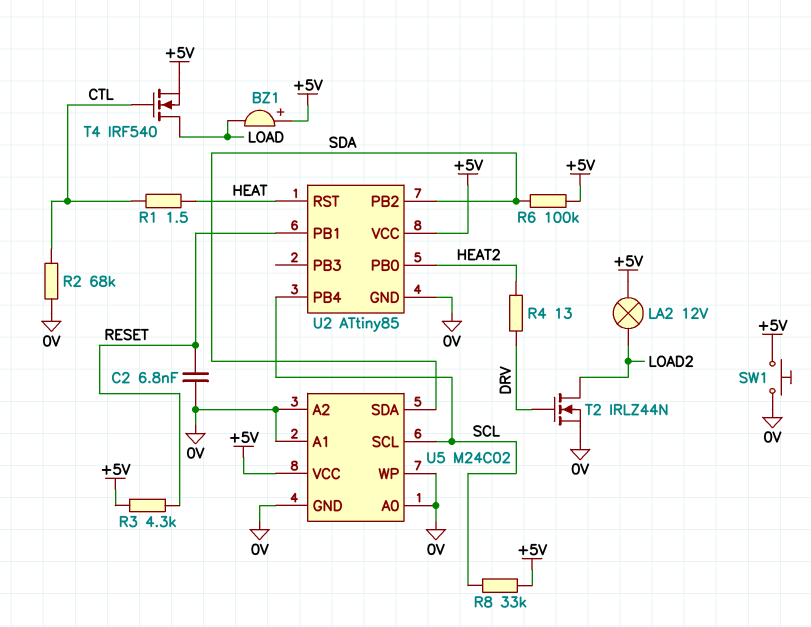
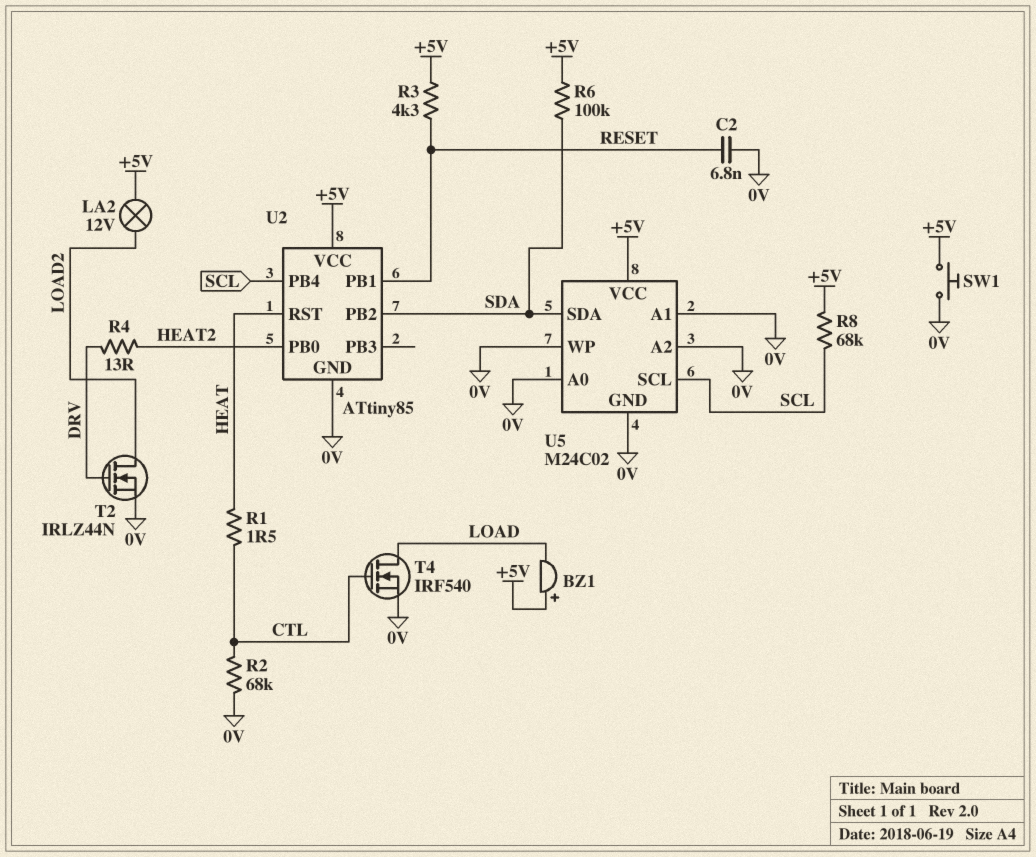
R8: 33k (+5V, SCL) -> 68k (+5V, SCL)
T4: NMOS IRF540 (G CTL, D LOAD, S +5V) -> NMOS IRF540 (G CTL, D LOAD, S 0V)

